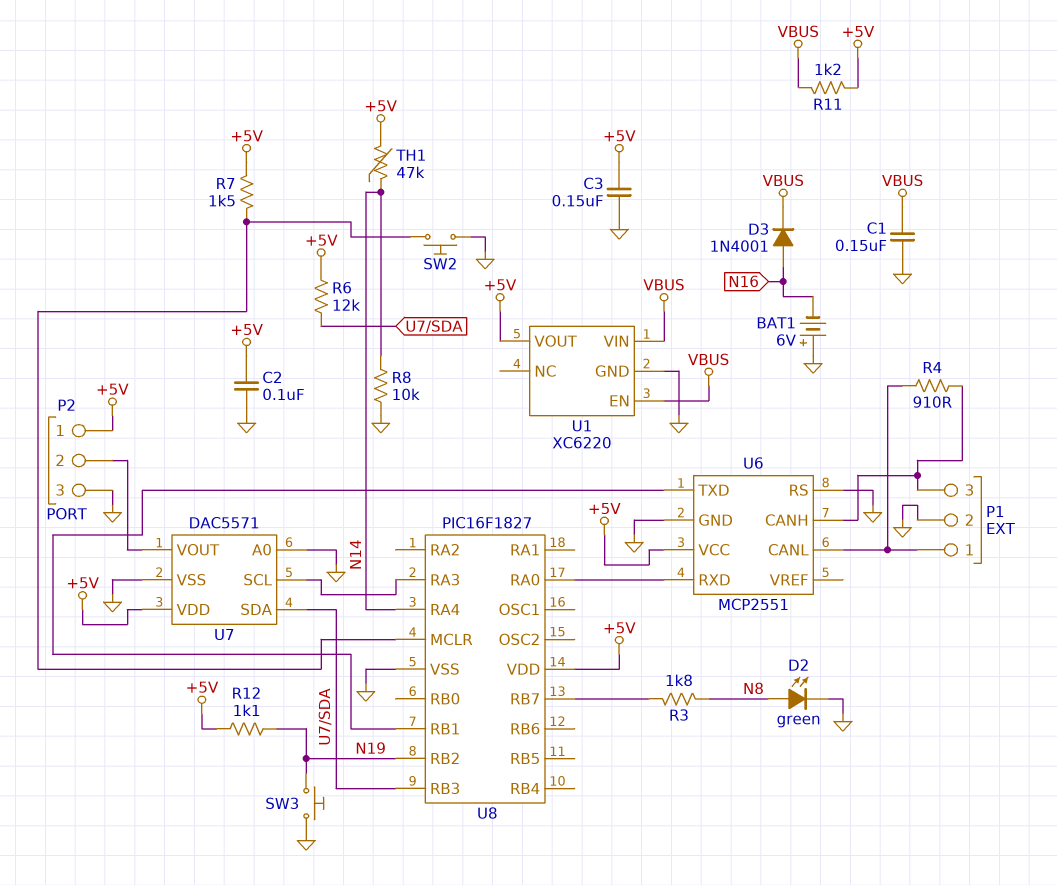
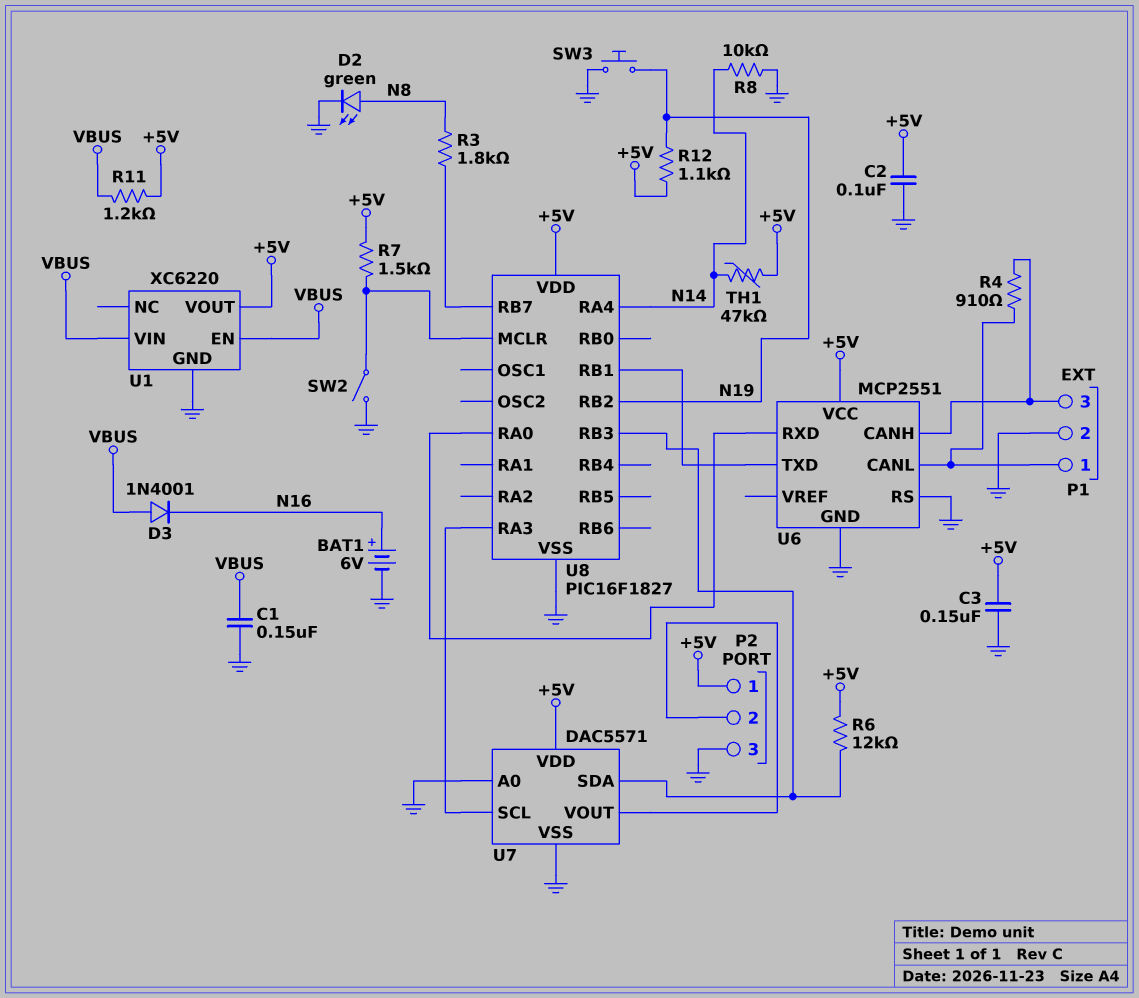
BAT1: 6V (plus GND, minus N16) -> 6V (plus N16, minus GND)
D3: diode 1N4001 (A N16, K VBUS) -> diode 1N4001 (A VBUS, K N16)
SW2: button (GND, U8/MCLR) -> switch (GND, U8/MCLR)

